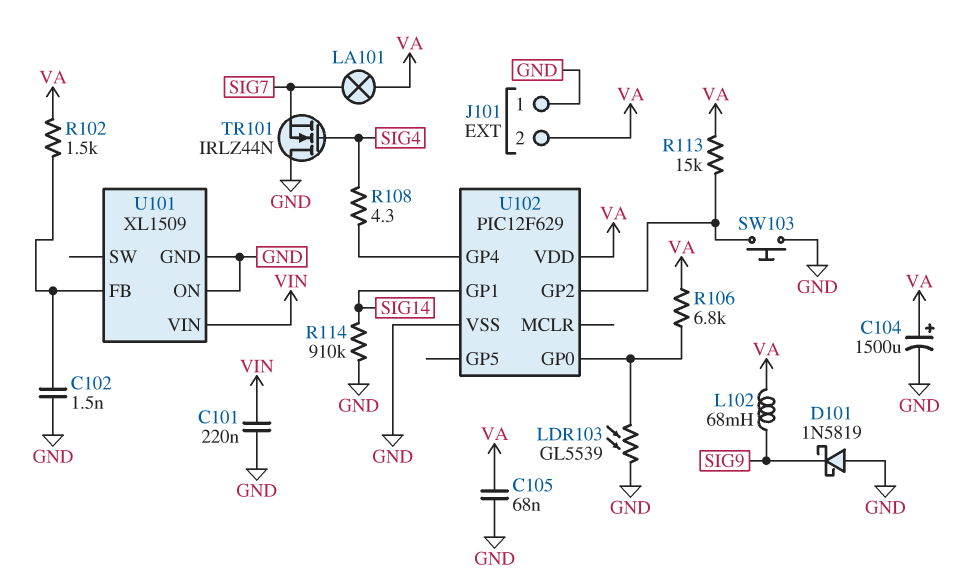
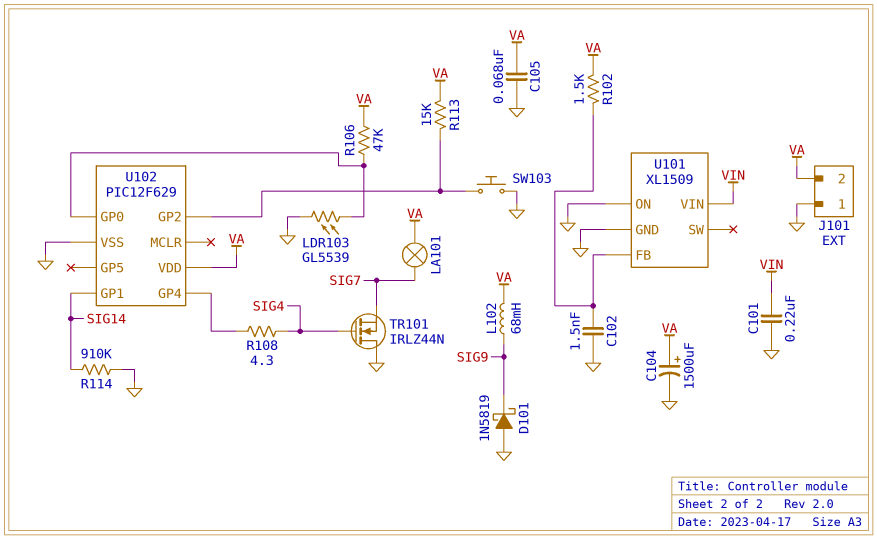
R106: 6.8k (U102/GP0, VA) -> 47k (U102/GP0, VA)

